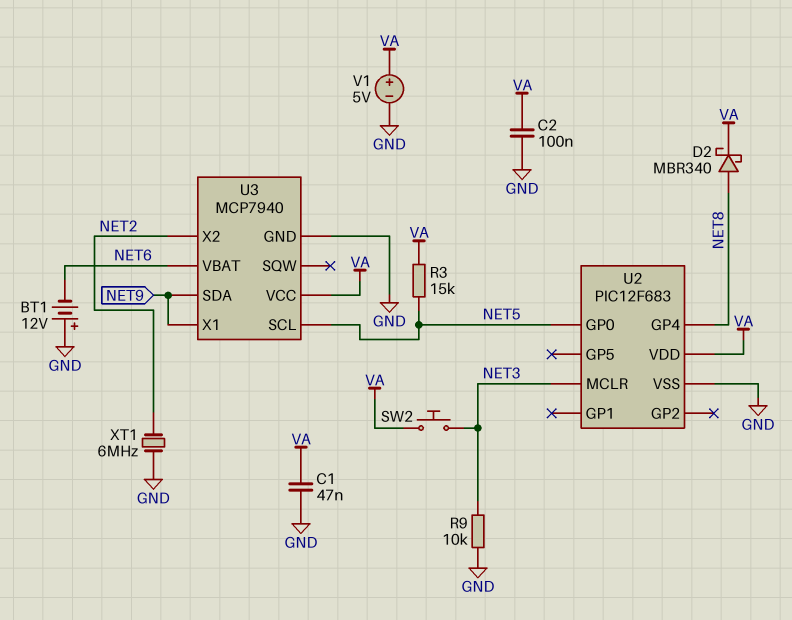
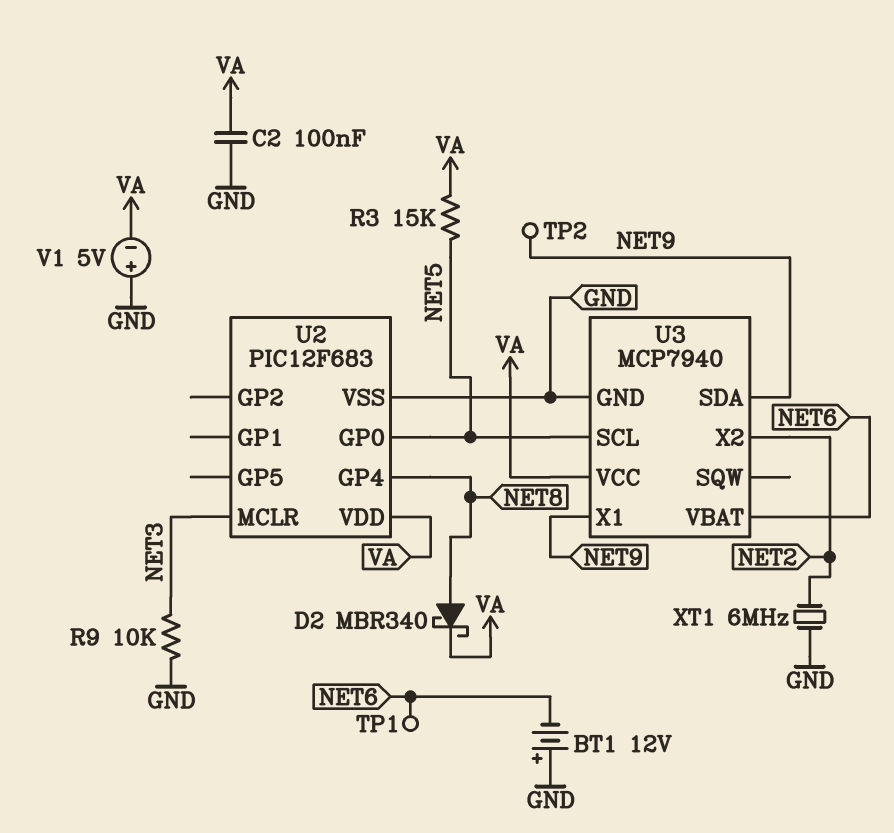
C1: 47nF (GND, VA) -> none
SW2: button (NET3, VA) -> none
TP1: none -> test point (NET6)
TP2: none -> test point (NET9)
V1: 5V (plus VA, minus GND) -> 5V (plus GND, minus VA)

